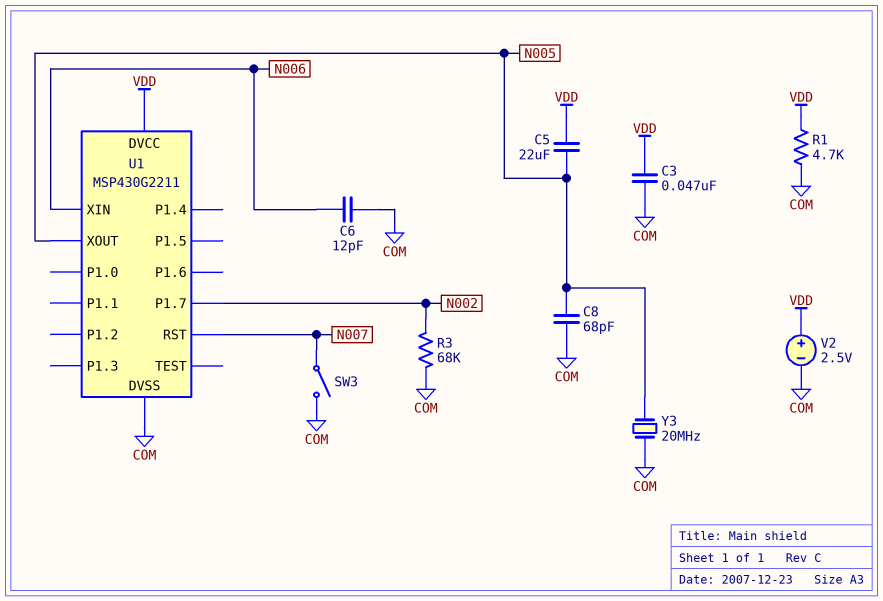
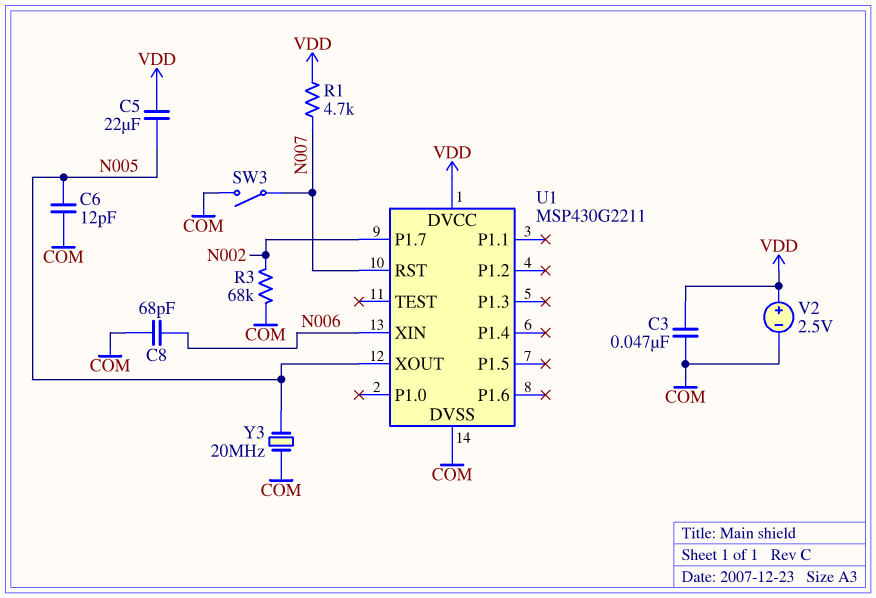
C6: 12pF (COM, N006) -> 12pF (COM, N005)
C8: 68pF (COM, N005) -> 68pF (COM, N006)
R1: 4.7k (COM, VDD) -> 4.7k (N007, VDD)

